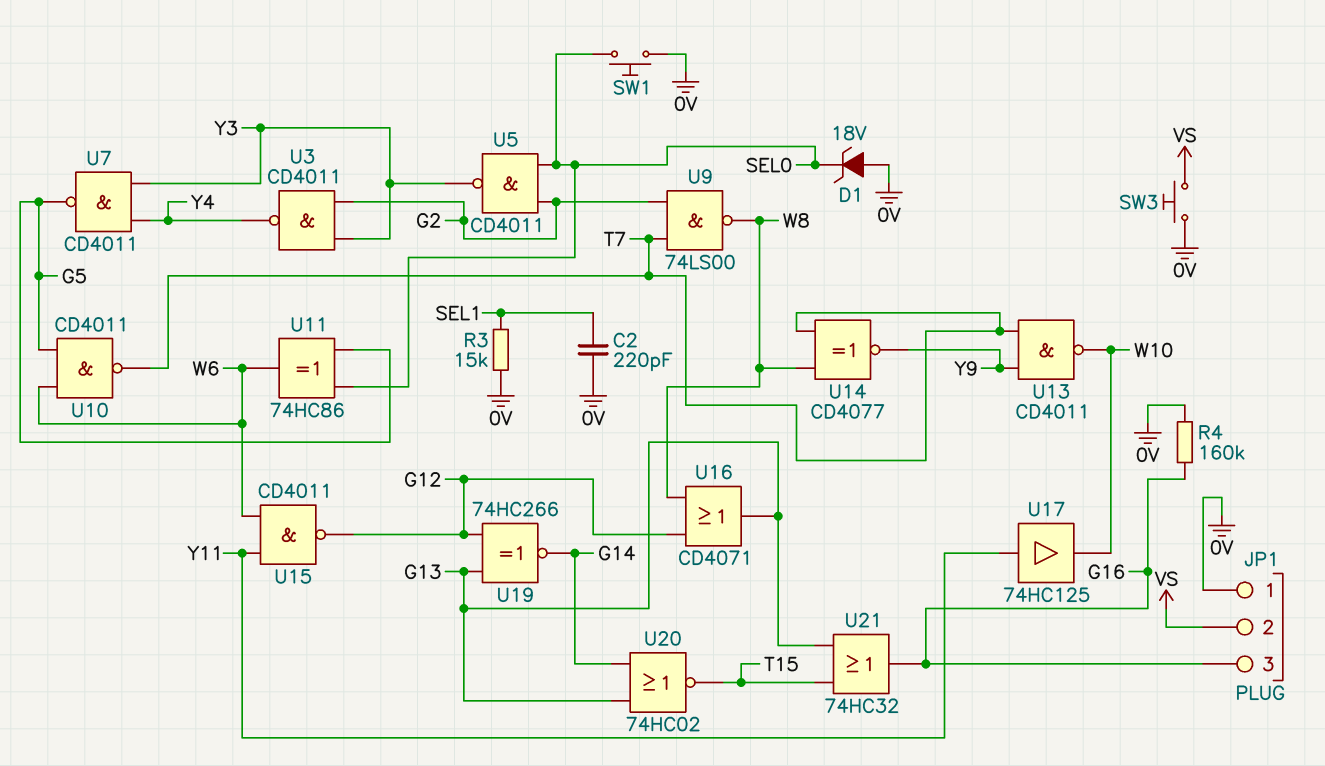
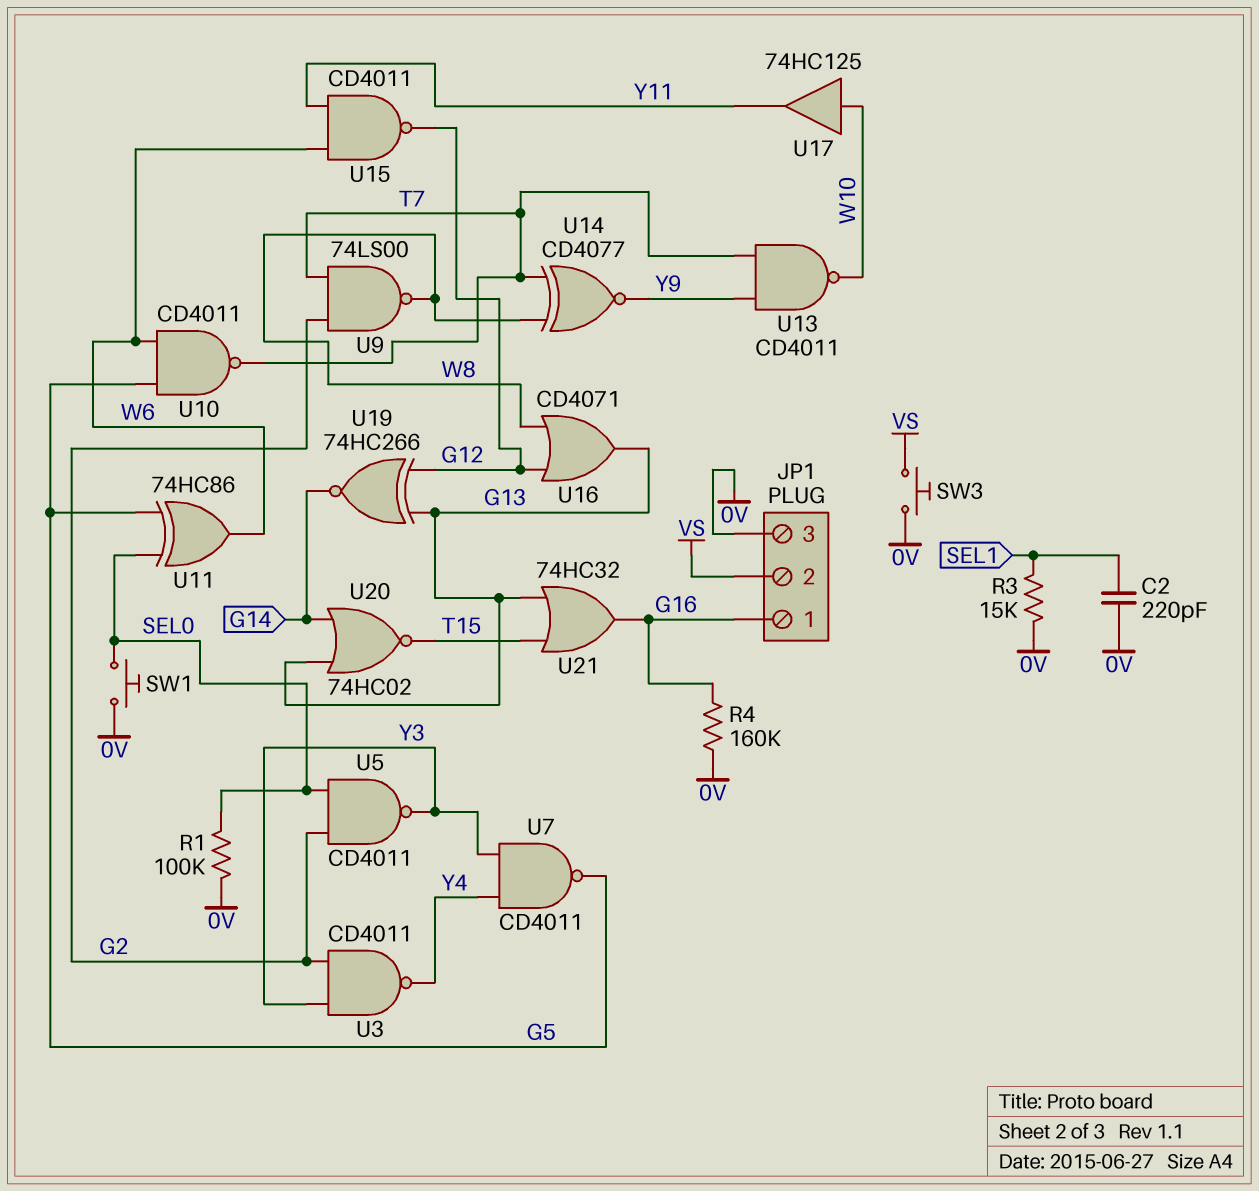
D1: zener 18V (A 0V, K SEL0) -> none
JP1 pin 1: 0V -> G16
JP1 pin 3: G16 -> 0V
R1: none -> 100k (0V, SEL0)
U17: buffer 74HC125 (in Y11, out W10) -> buffer 74HC125 (in W10, out Y11)

